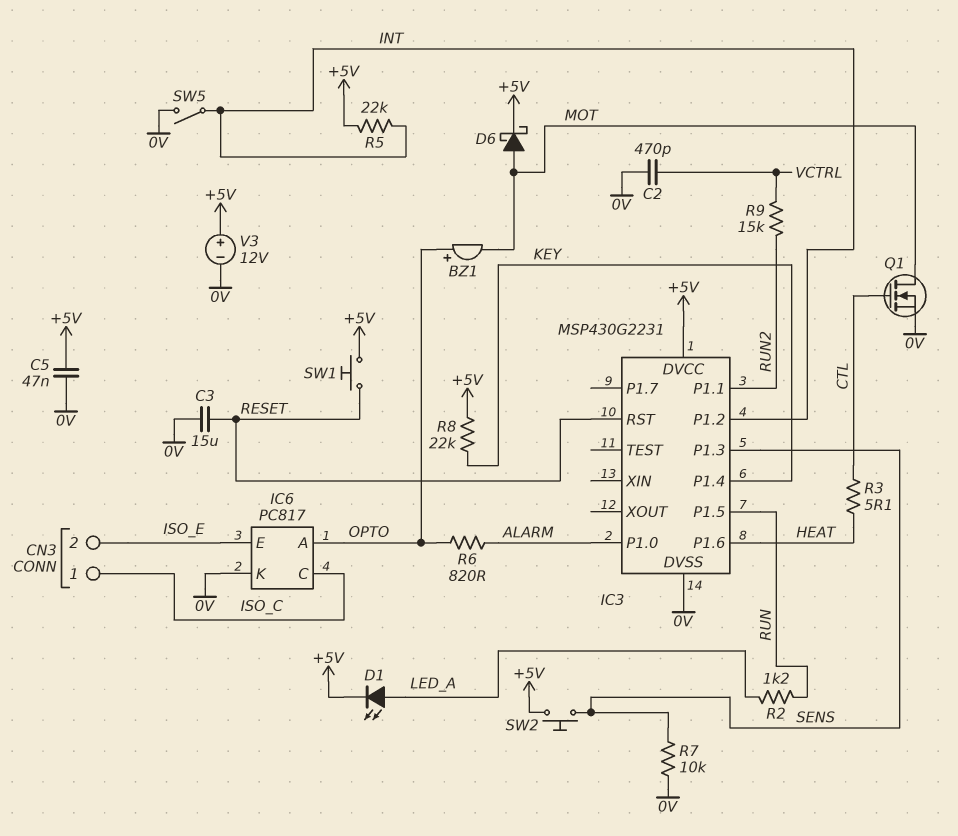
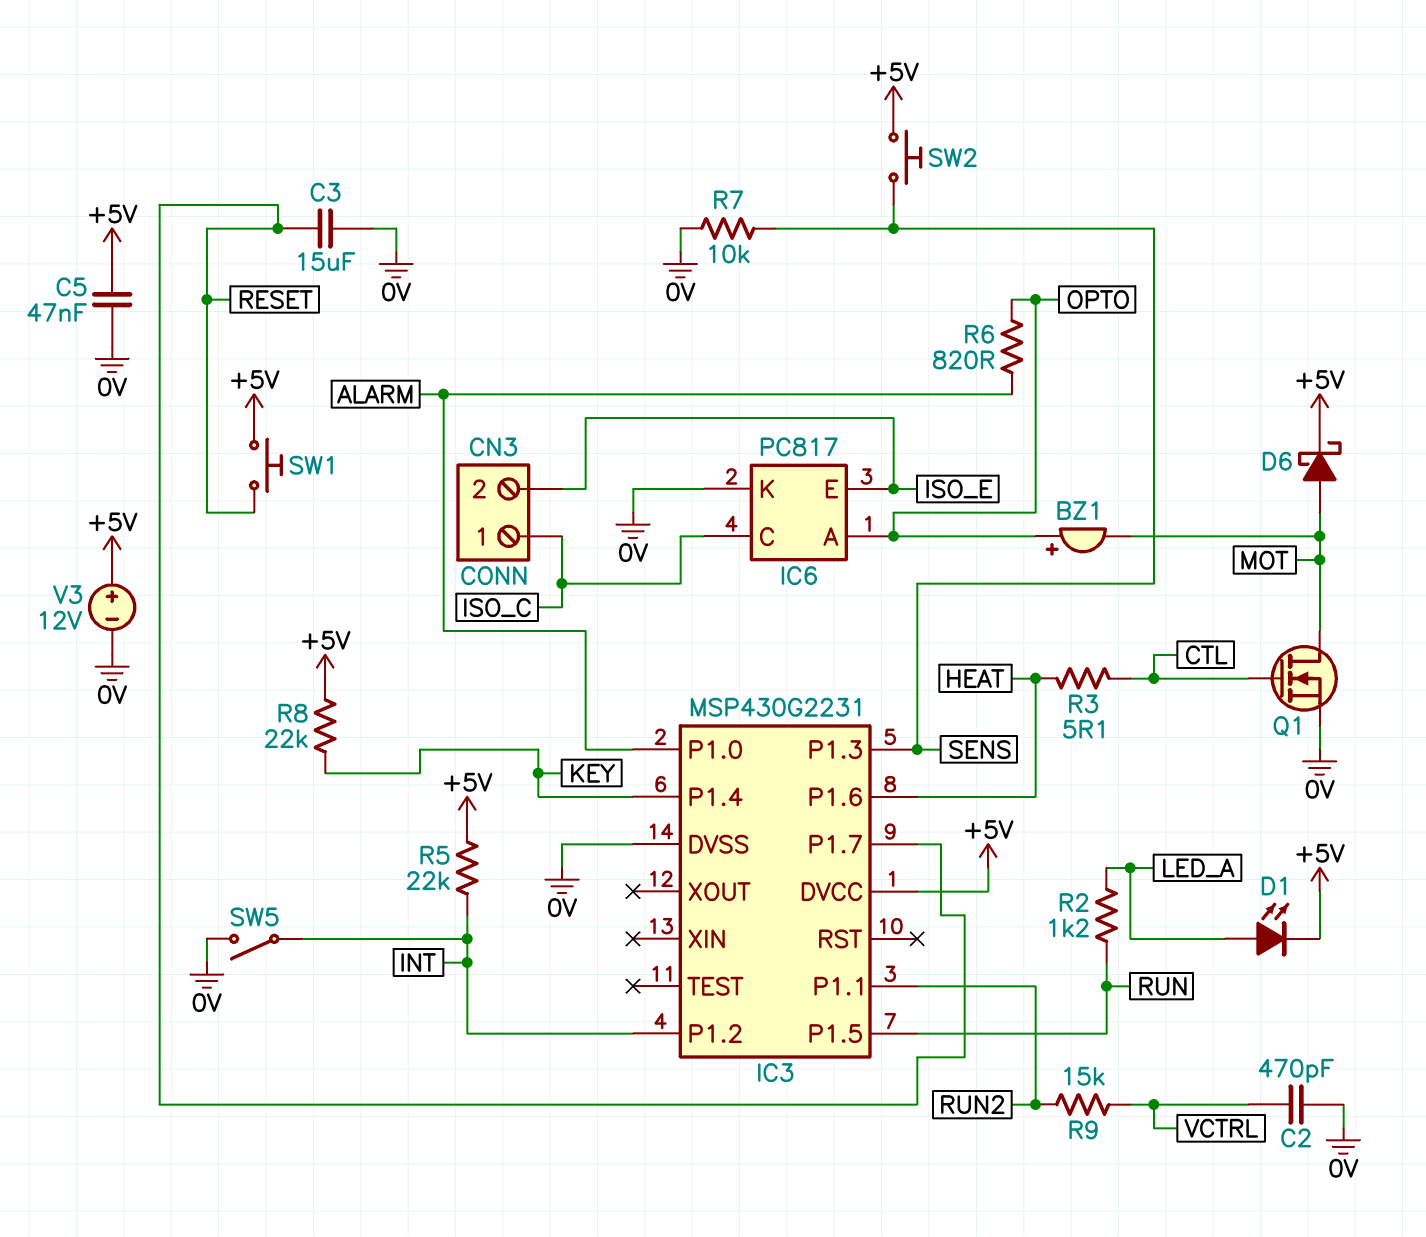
IC3 pin P1.7: none -> RESET
IC3 pin RST: RESET -> none

